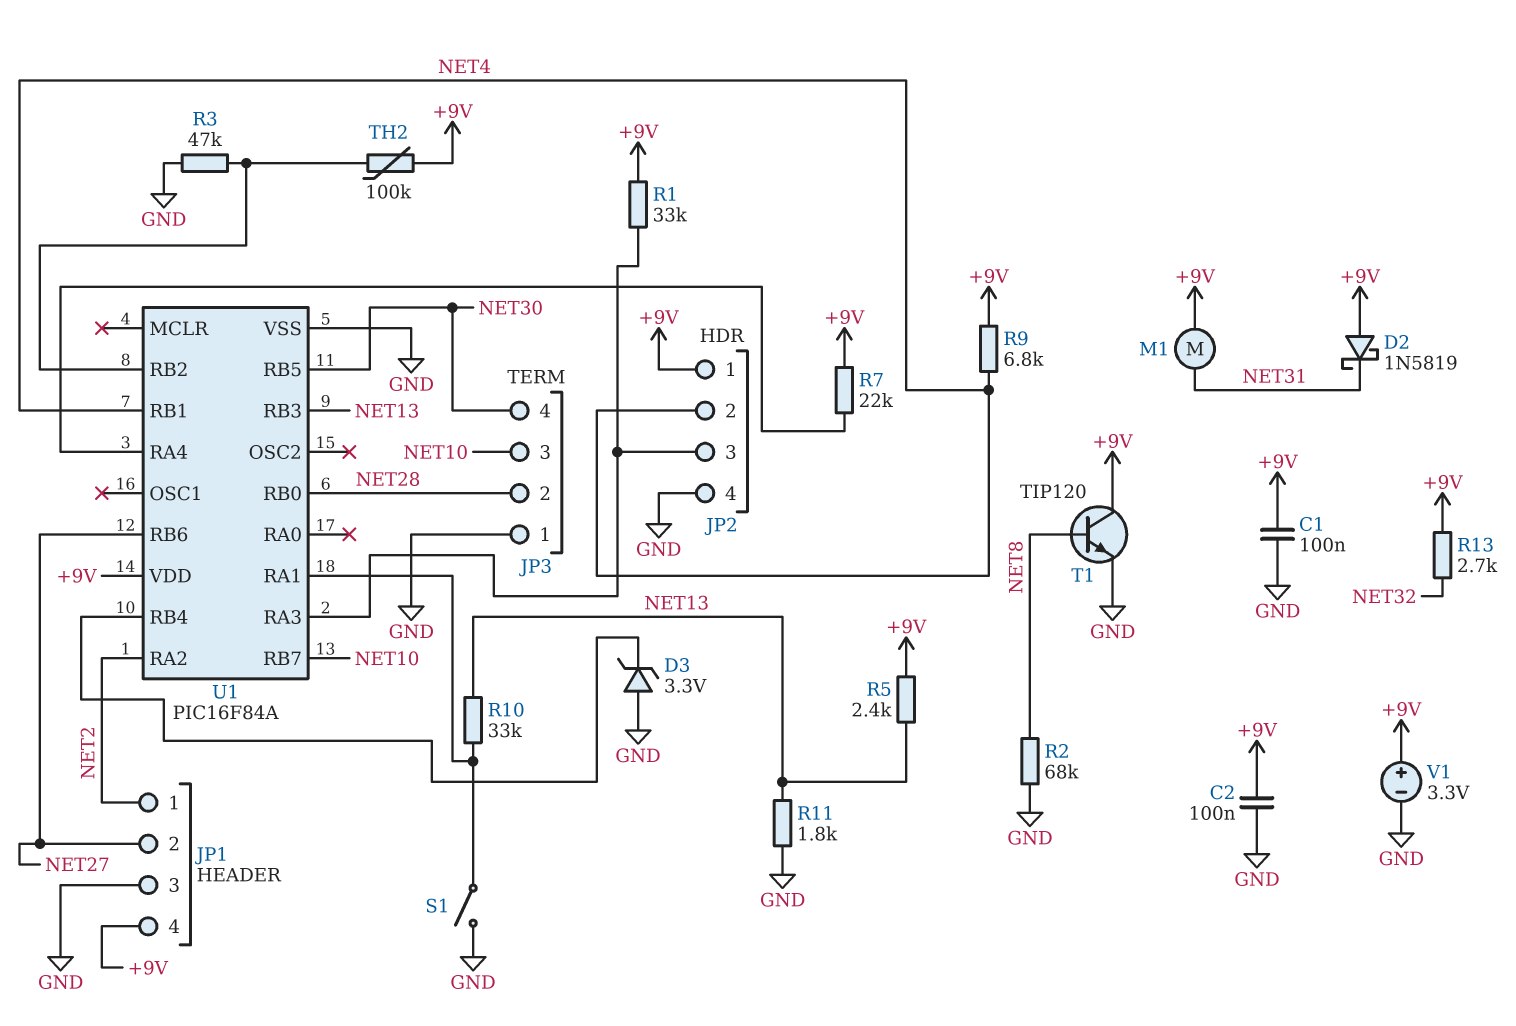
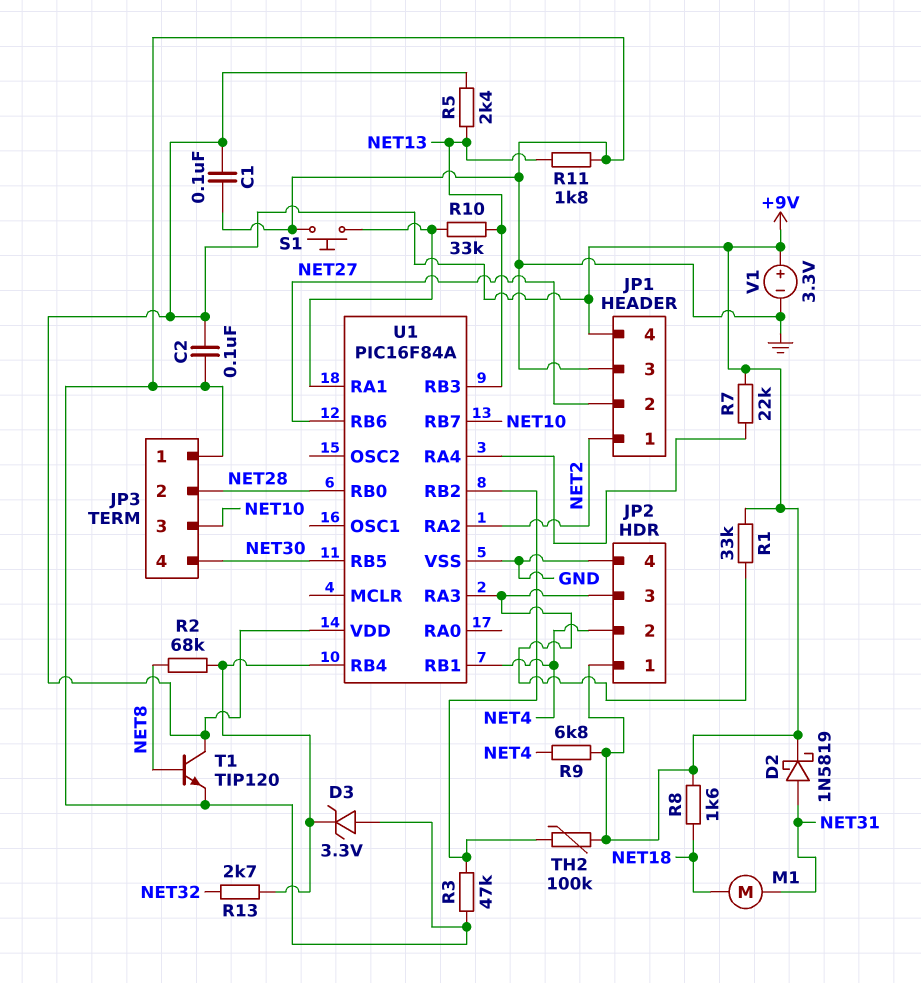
D2: schottky 1N5819 (A +9V, K NET31) -> schottky 1N5819 (A NET31, K +9V)
M1: motor (+9V, NET31) -> motor (NET18, NET31)
R2: 68k (GND, NET8) -> 68k (NET8, U1/RB4)
R8: none -> 1.6k (+9V, NET18)
R13: 2.7k (+9V, NET32) -> 2.7k (NET32, U1/RB4)
S1: switch (GND, U1/RA1) -> button (GND, U1/RA1)

